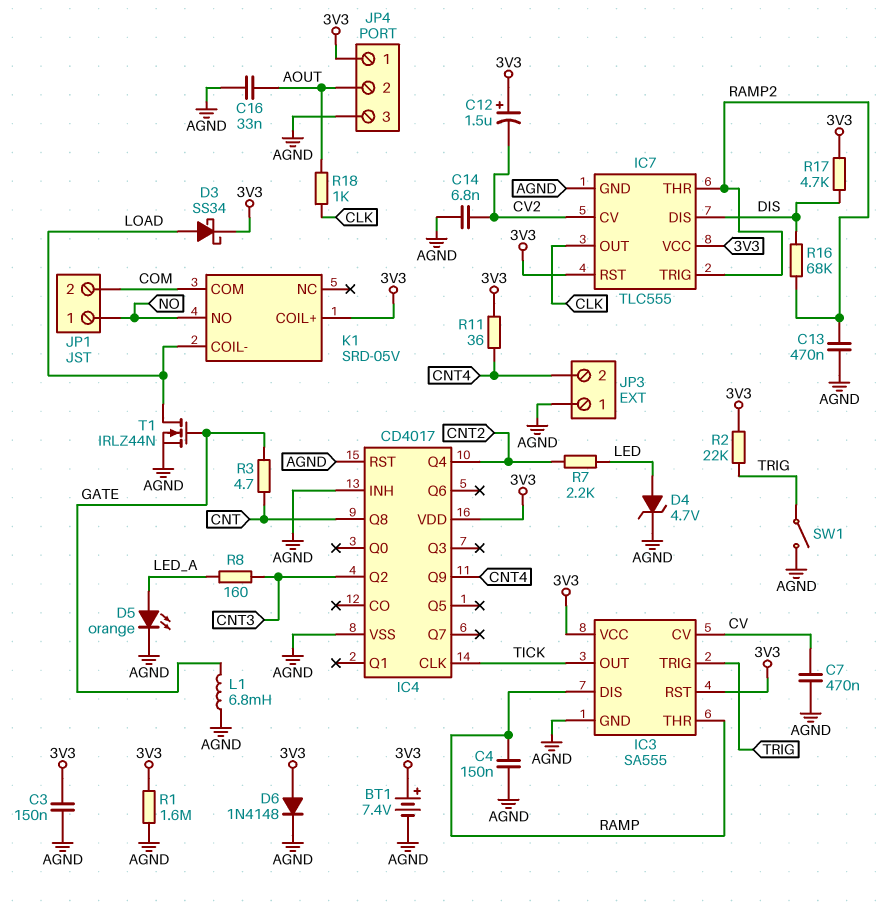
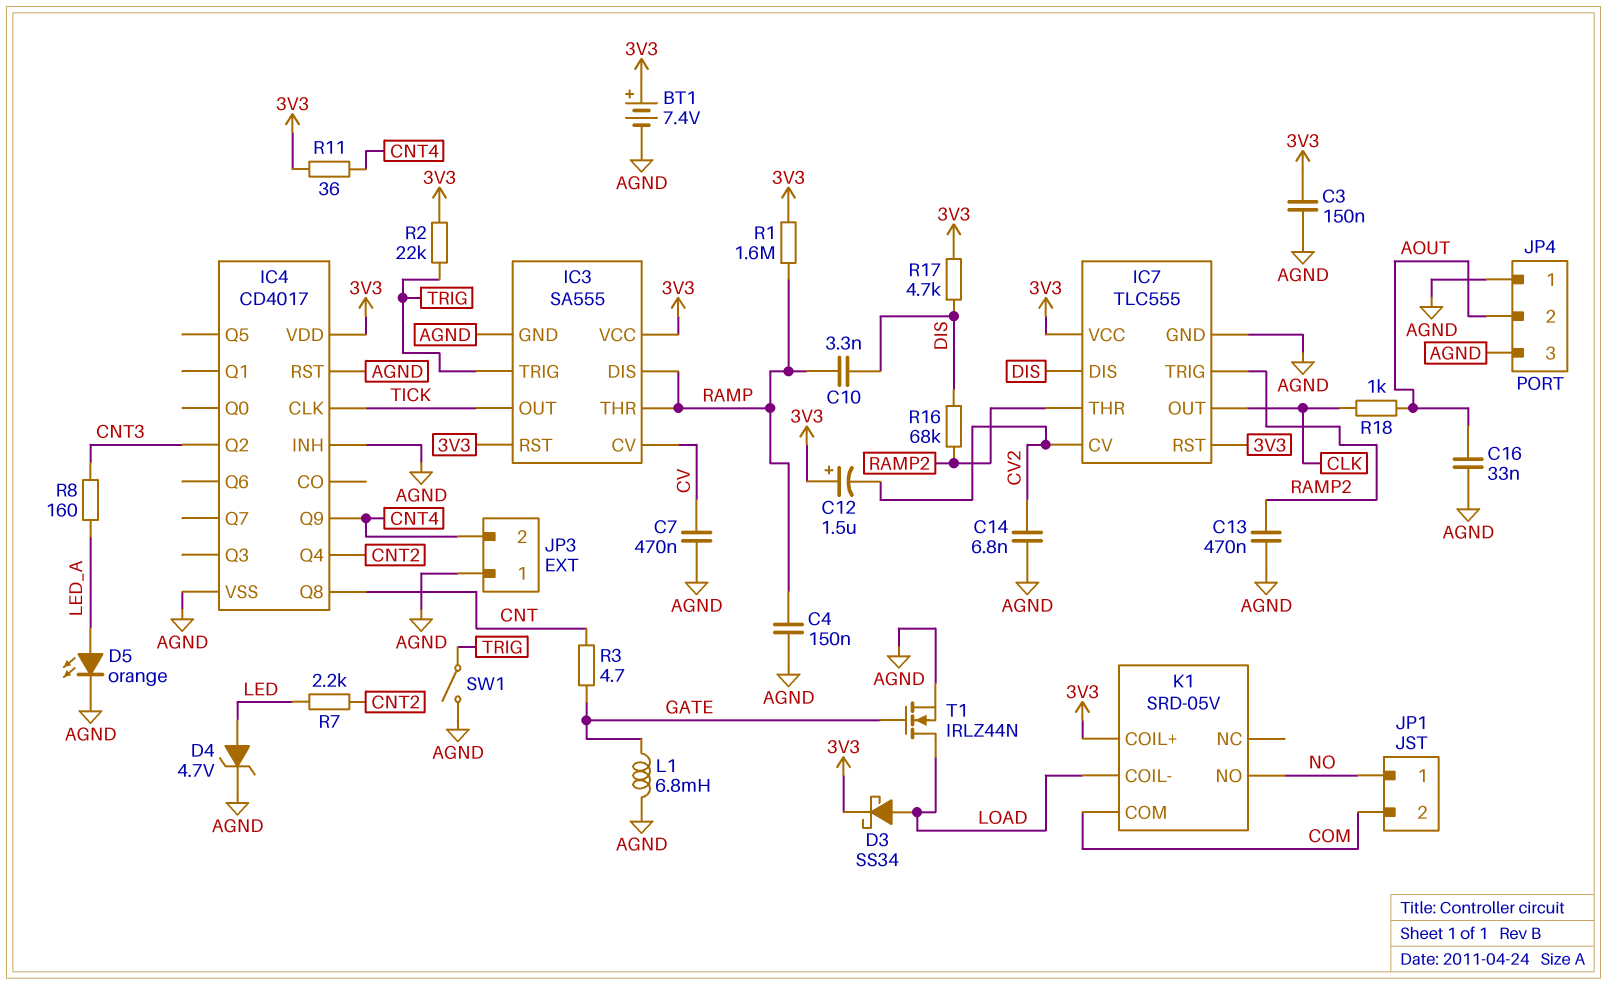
C10: none -> 3.3nF (DIS, RAMP)
D6: diode 1N4148 (A 3V3, K AGND) -> none
JP4 pin 1: 3V3 -> AGND
R1: 1.6M (3V3, AGND) -> 1.6M (3V3, RAMP)

